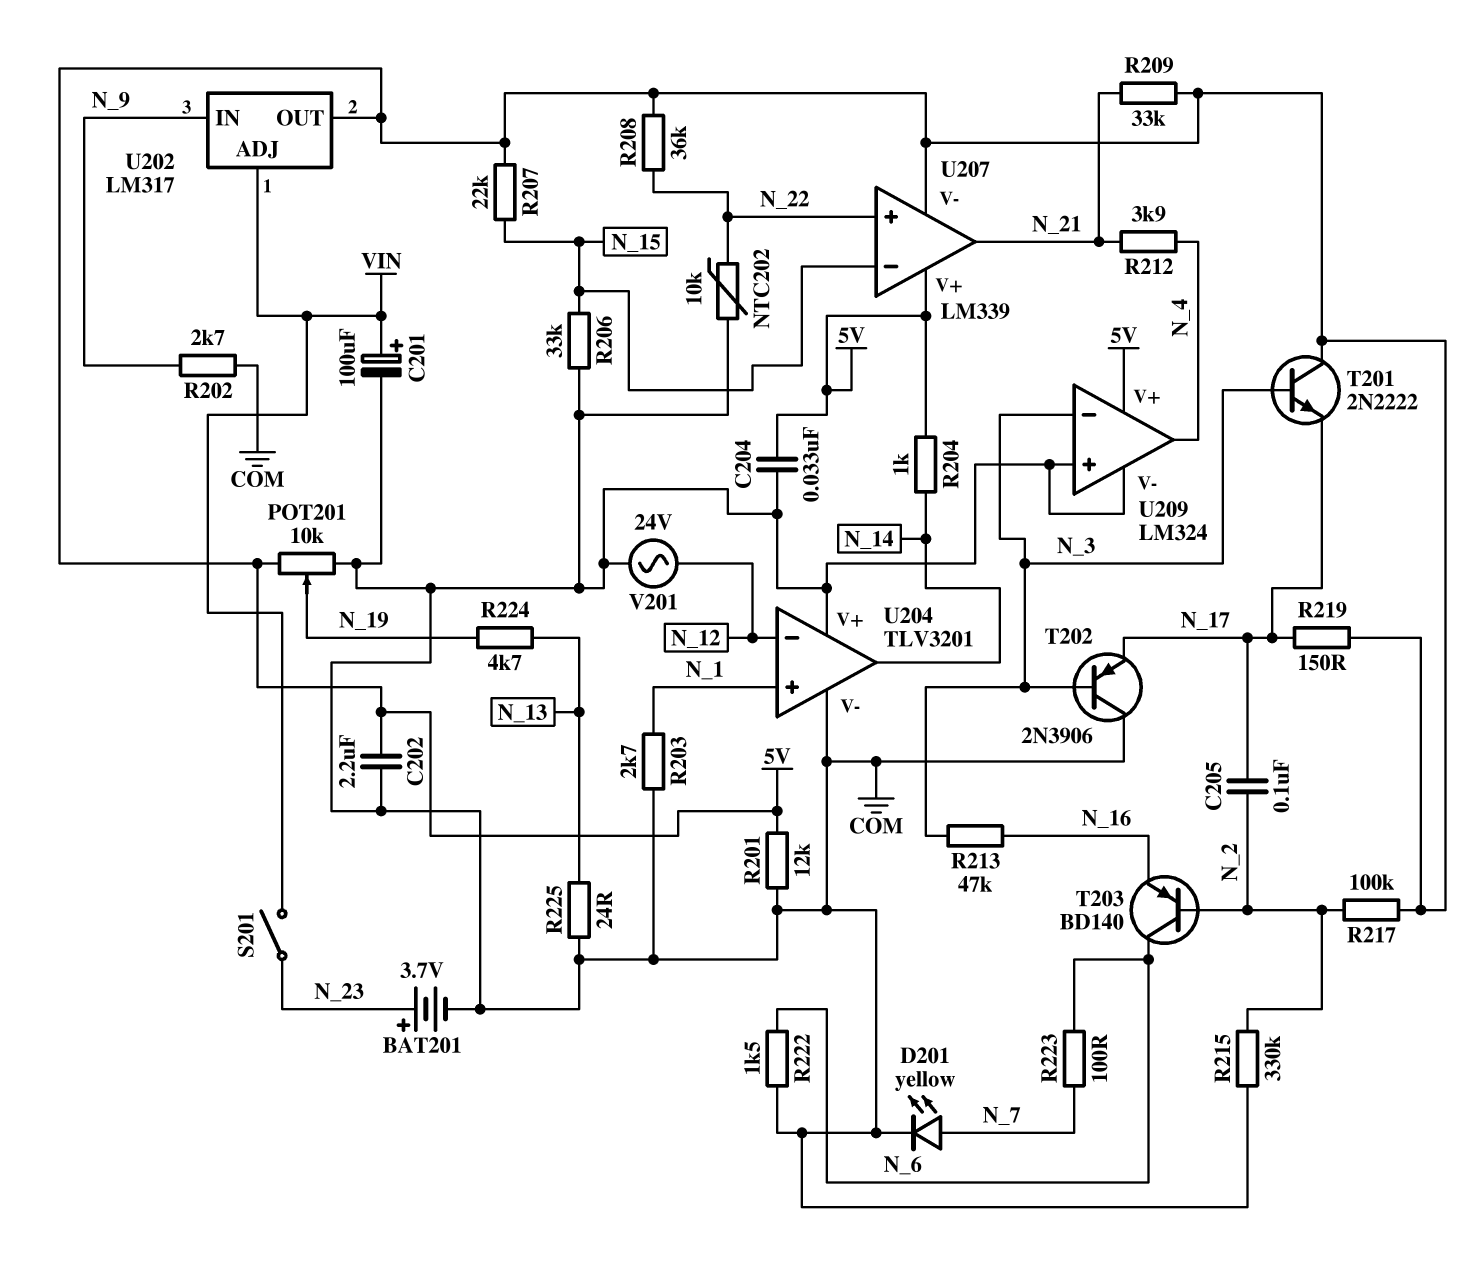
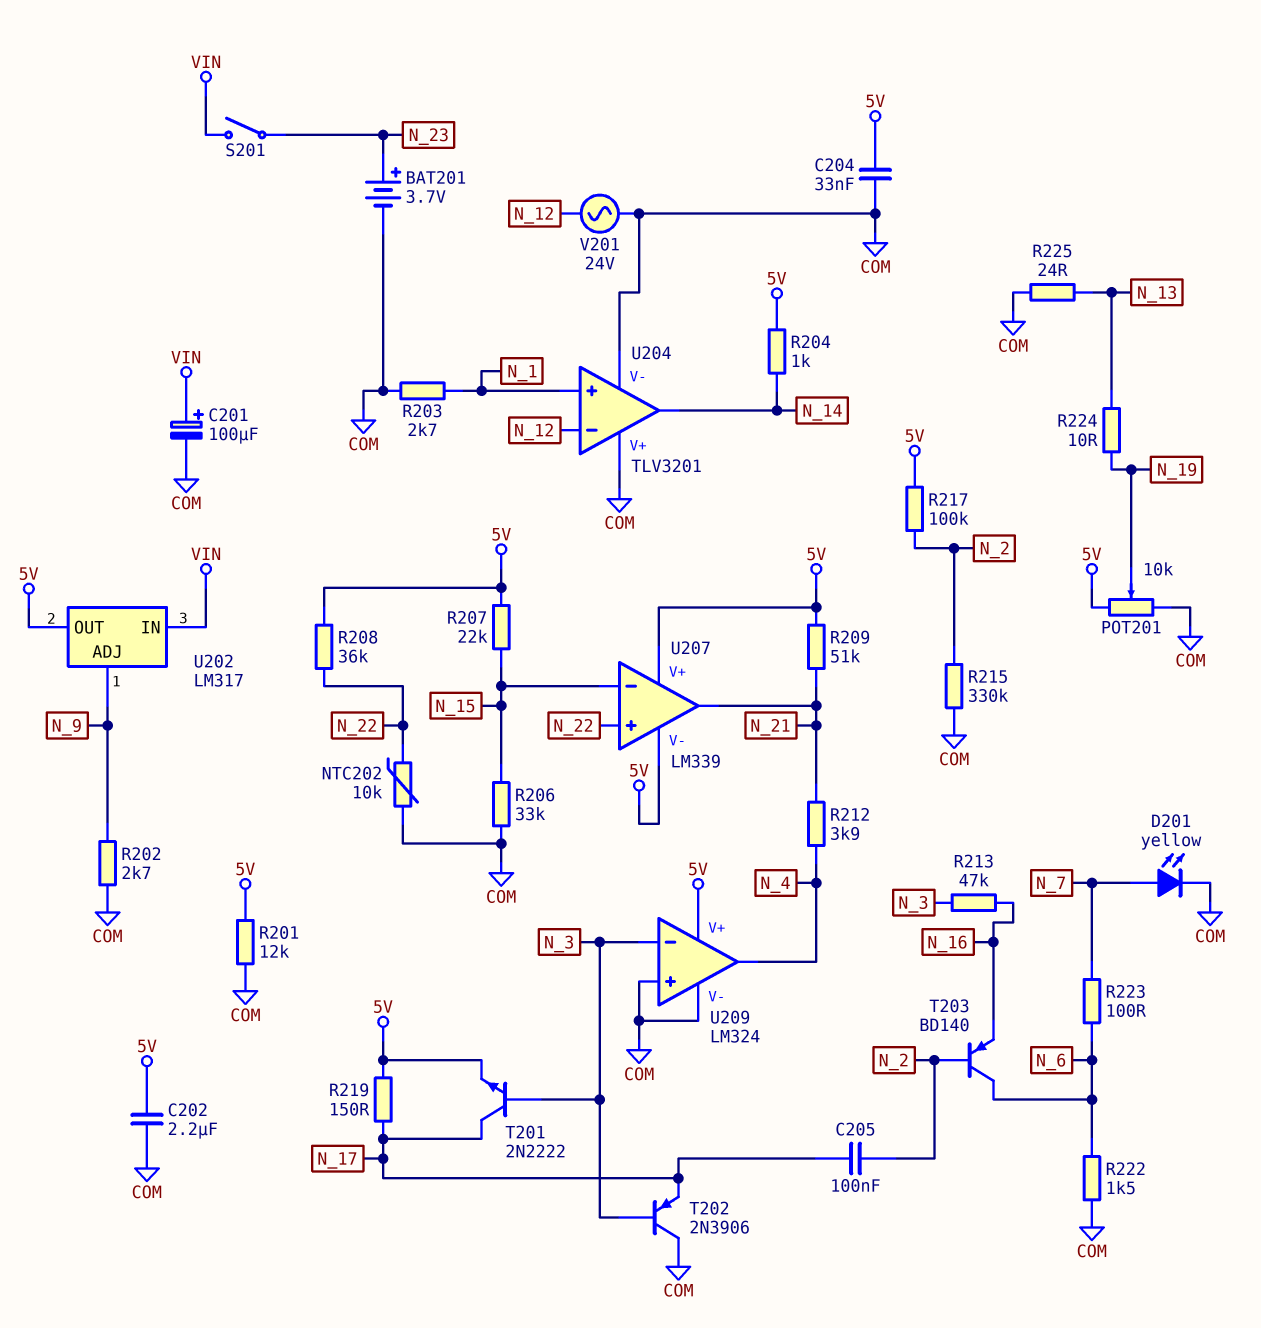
R209: 33k (5V, N_21) -> 51k (5V, N_21)
R224: 4.7k (N_13, N_19) -> 10 (N_13, N_19)
T201: NPN 2N2222 (B N_3, C 5V, E N_17) -> NPN 2N2222 (B N_3, C N_17, E 5V)
U202 pin ADJ: VIN -> N_9
U202 pin IN: N_9 -> VIN

